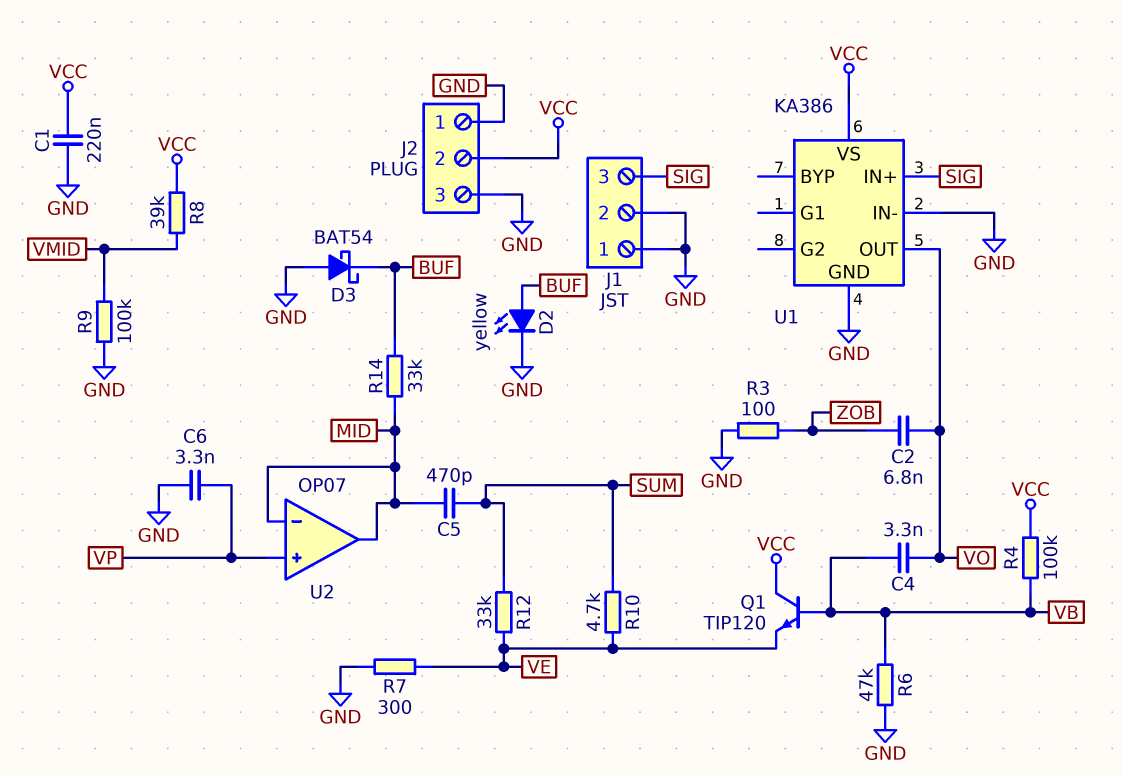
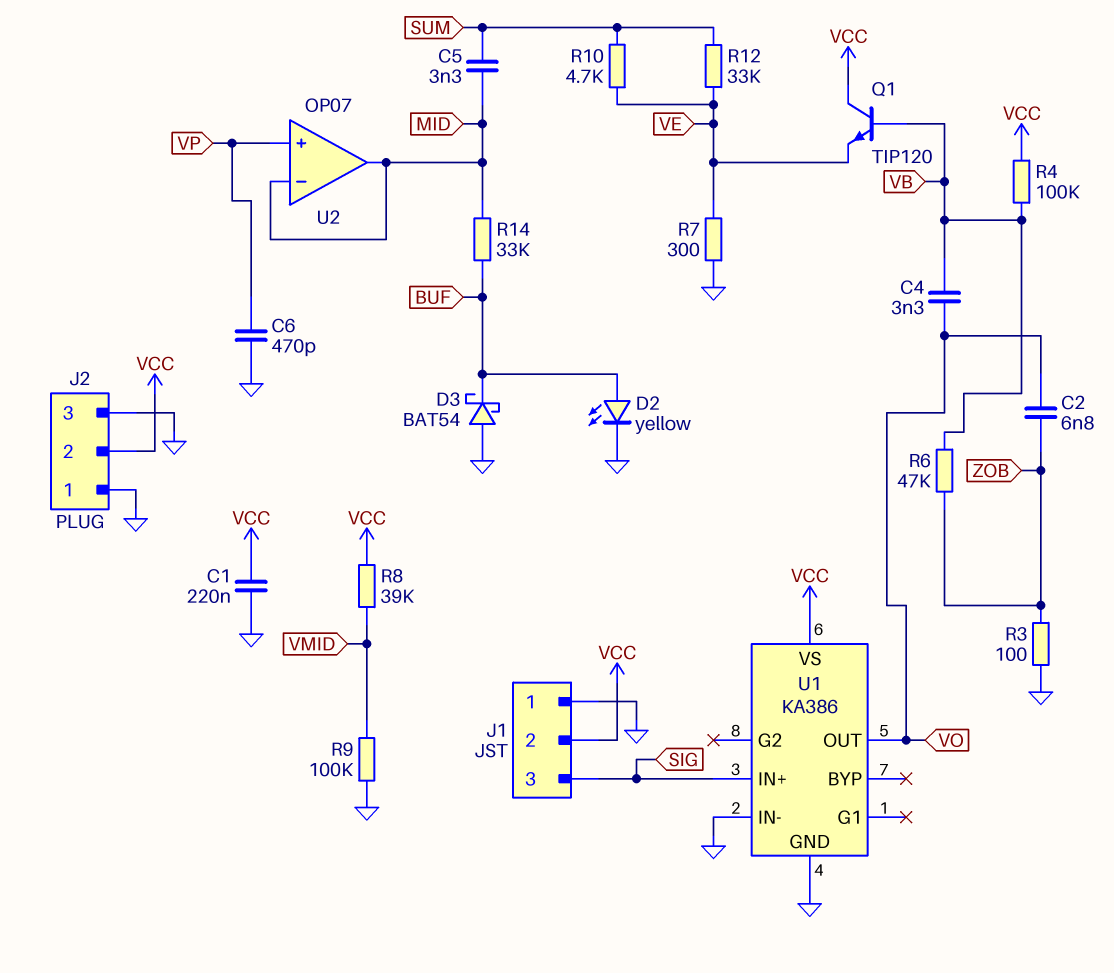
C5: 470pF (MID, SUM) -> 3.3nF (MID, SUM)
C6: 3.3nF (GND, VP) -> 470pF (GND, VP)
J1 pin 2: GND -> VCC
R6: 47k (GND, VB) -> 47k (VB, ZOB)

